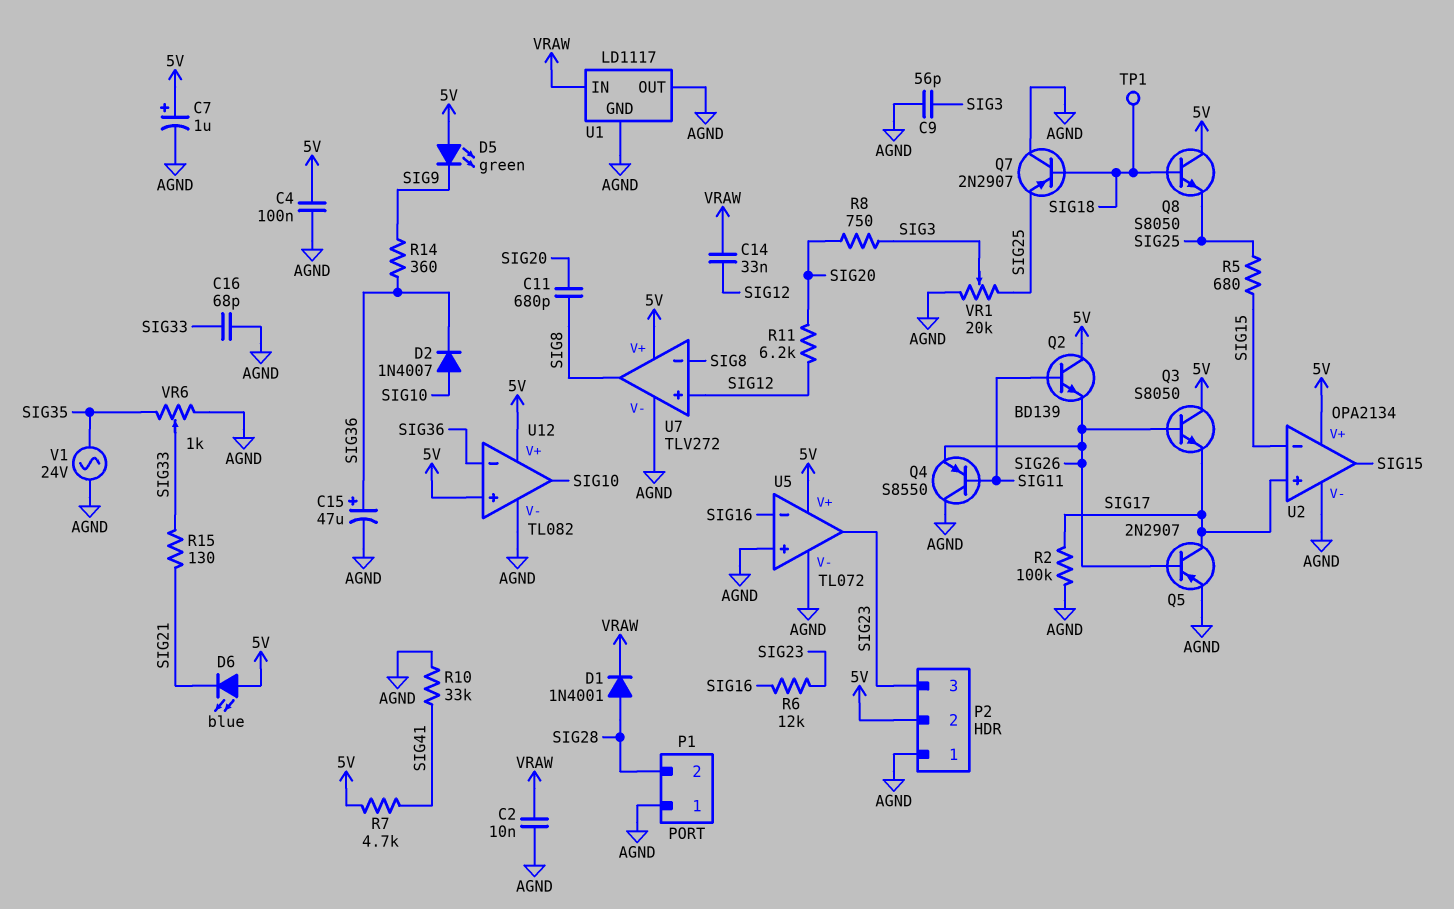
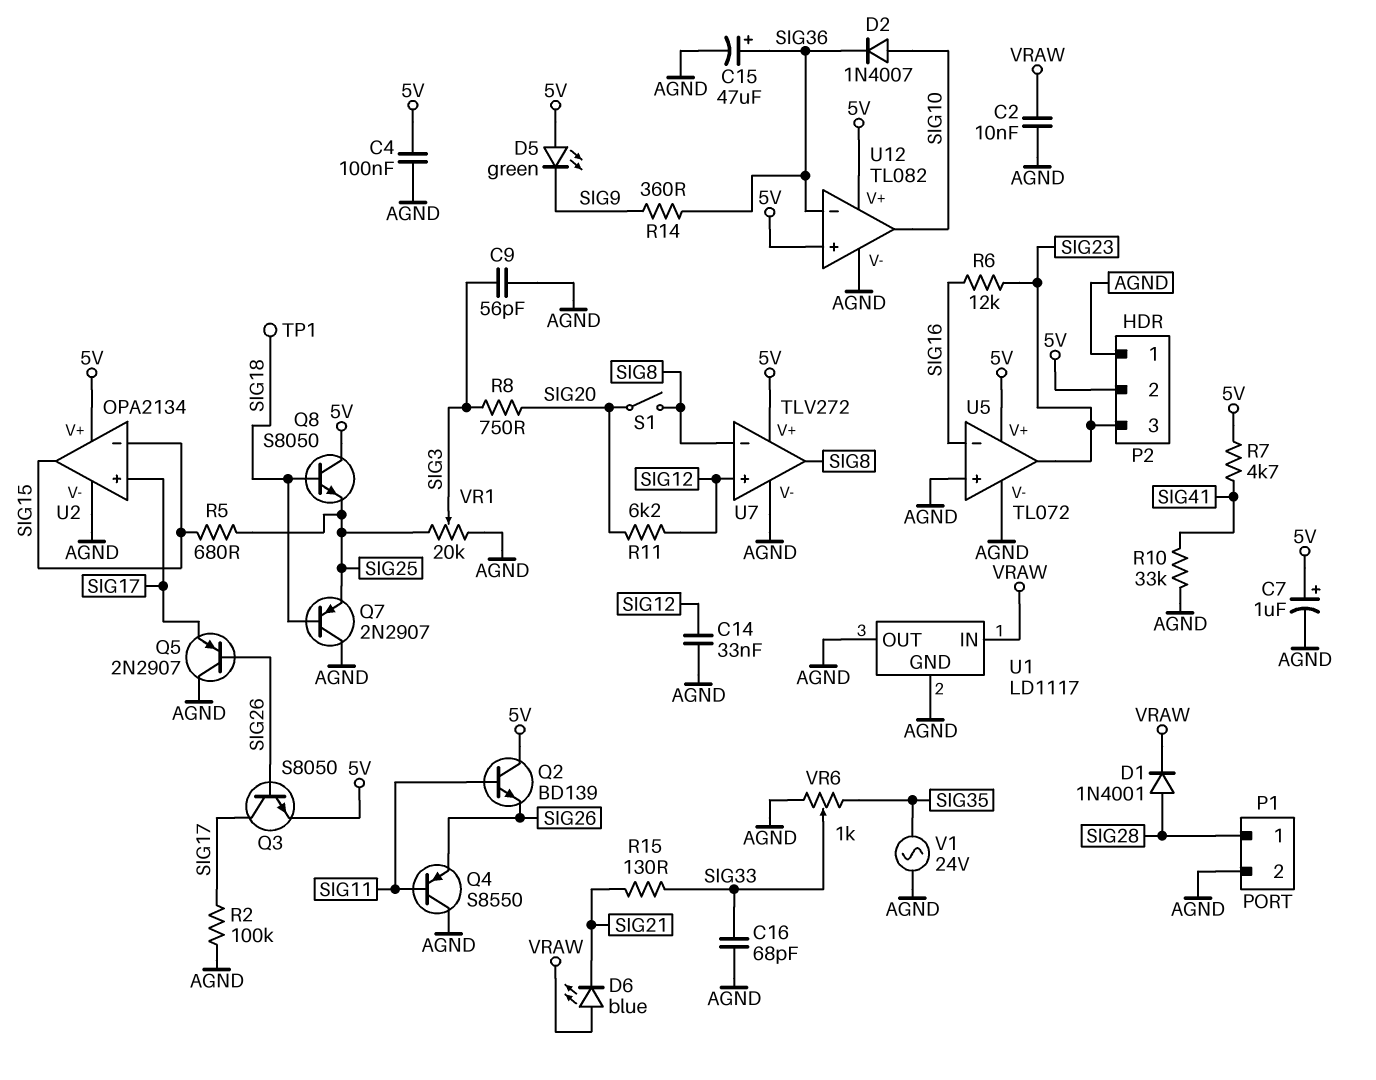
C11: 680pF (SIG8, SIG20) -> none
C14: 33nF (SIG12, VRAW) -> 33nF (AGND, SIG12)
D6: LED blue (A 5V, K SIG21) -> LED blue (A VRAW, K SIG21)
P1 pin 1: AGND -> SIG28
P1 pin 2: SIG28 -> AGND
Q3: NPN S8050 (B SIG26, C 5V, E SIG17) -> NPN S8050 (B SIG26, C SIG17, E 5V)
Q5: PNP 2N2907 (B SIG26, C SIG17, E AGND) -> PNP 2N2907 (B SIG26, C AGND, E SIG17)
S1: none -> switch (SIG8, SIG20)

